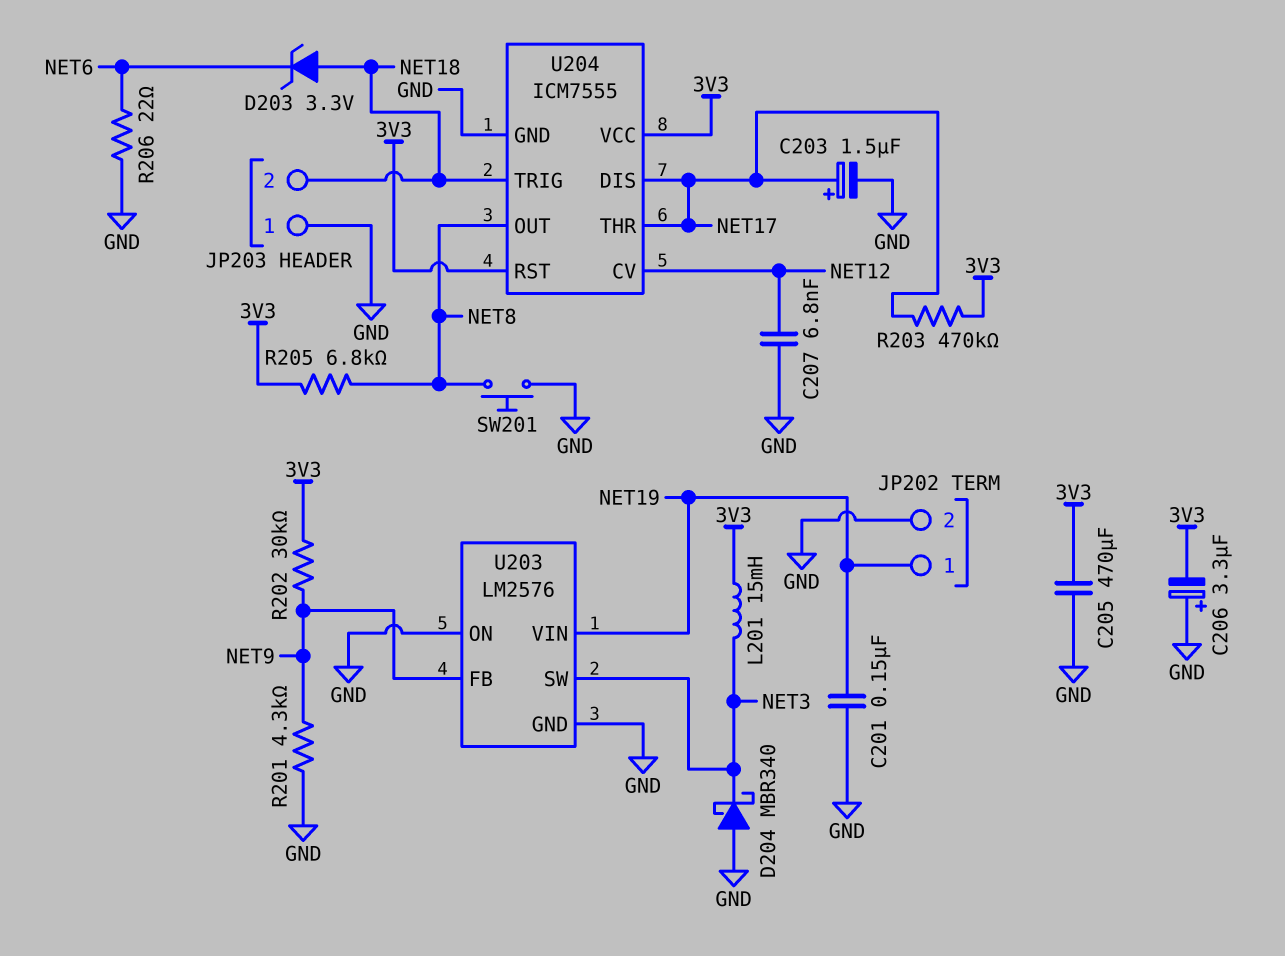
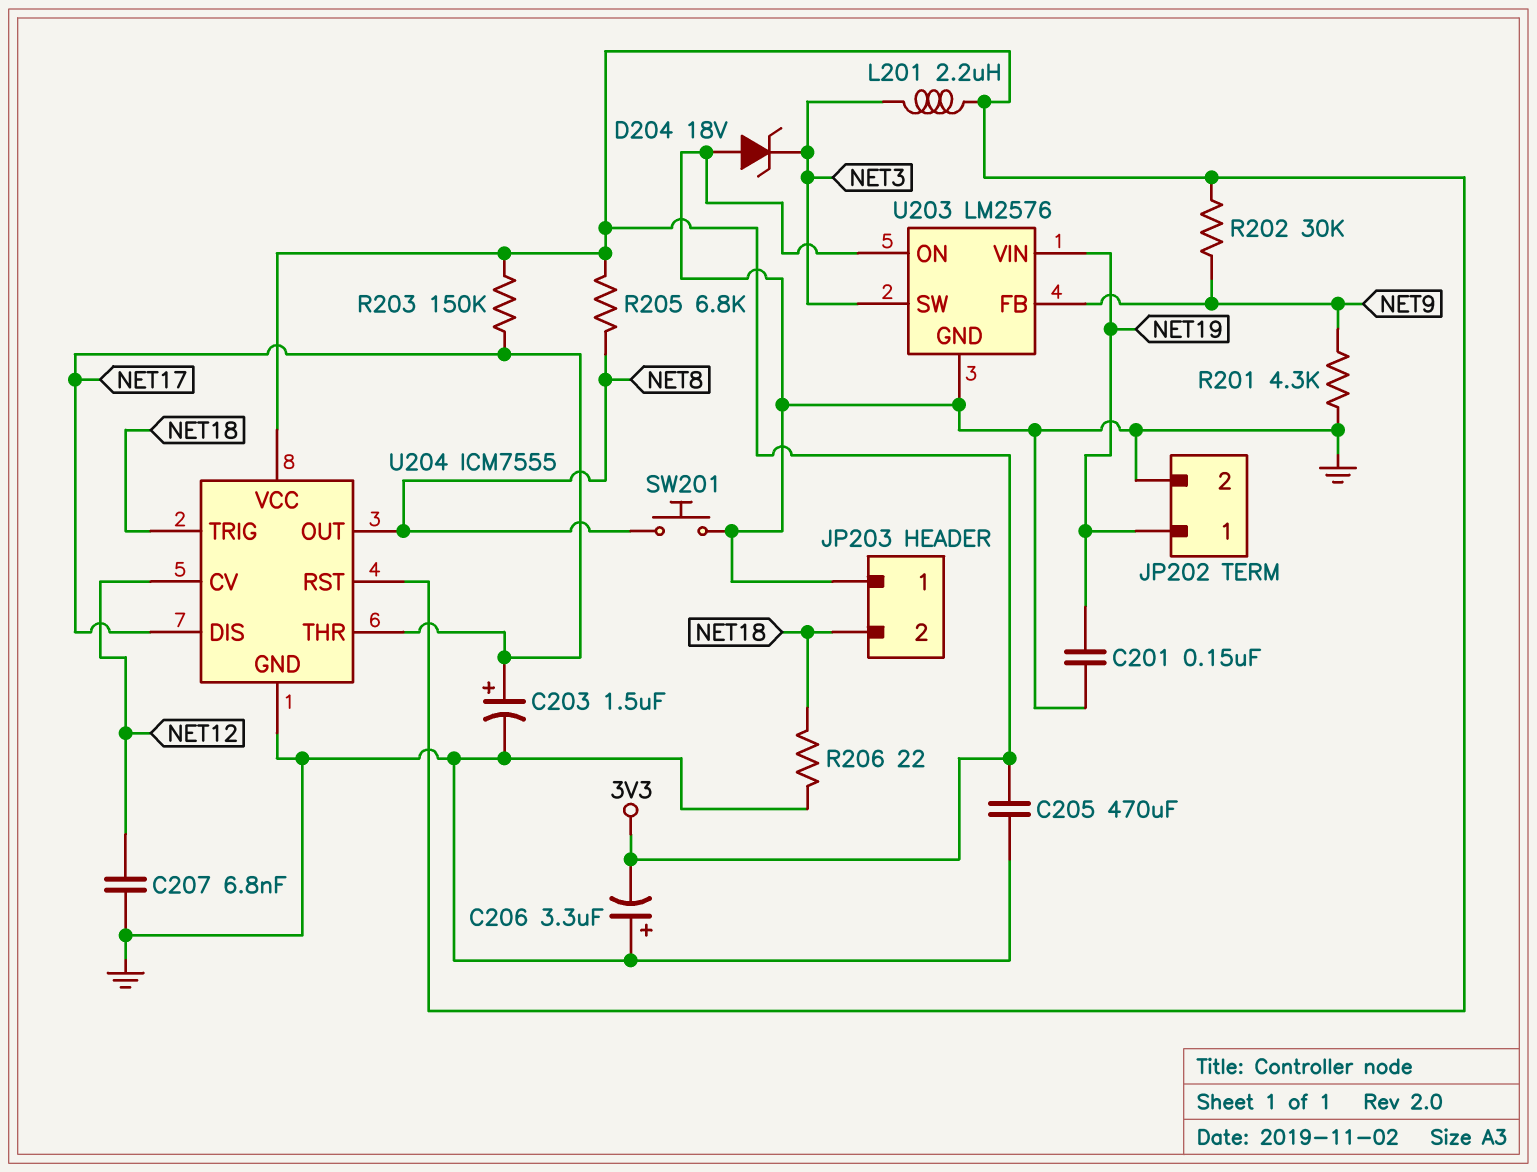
D203: zener 3.3V (A NET18, K NET6) -> none
D204: schottky MBR340 (A GND, K NET3) -> zener 18V (A GND, K NET3)
L201: 15mH (3V3, NET3) -> 2.2uH (3V3, NET3)
R203: 470k (3V3, NET17) -> 150k (3V3, NET17)
R206: 22 (GND, NET6) -> 22 (GND, NET18)

